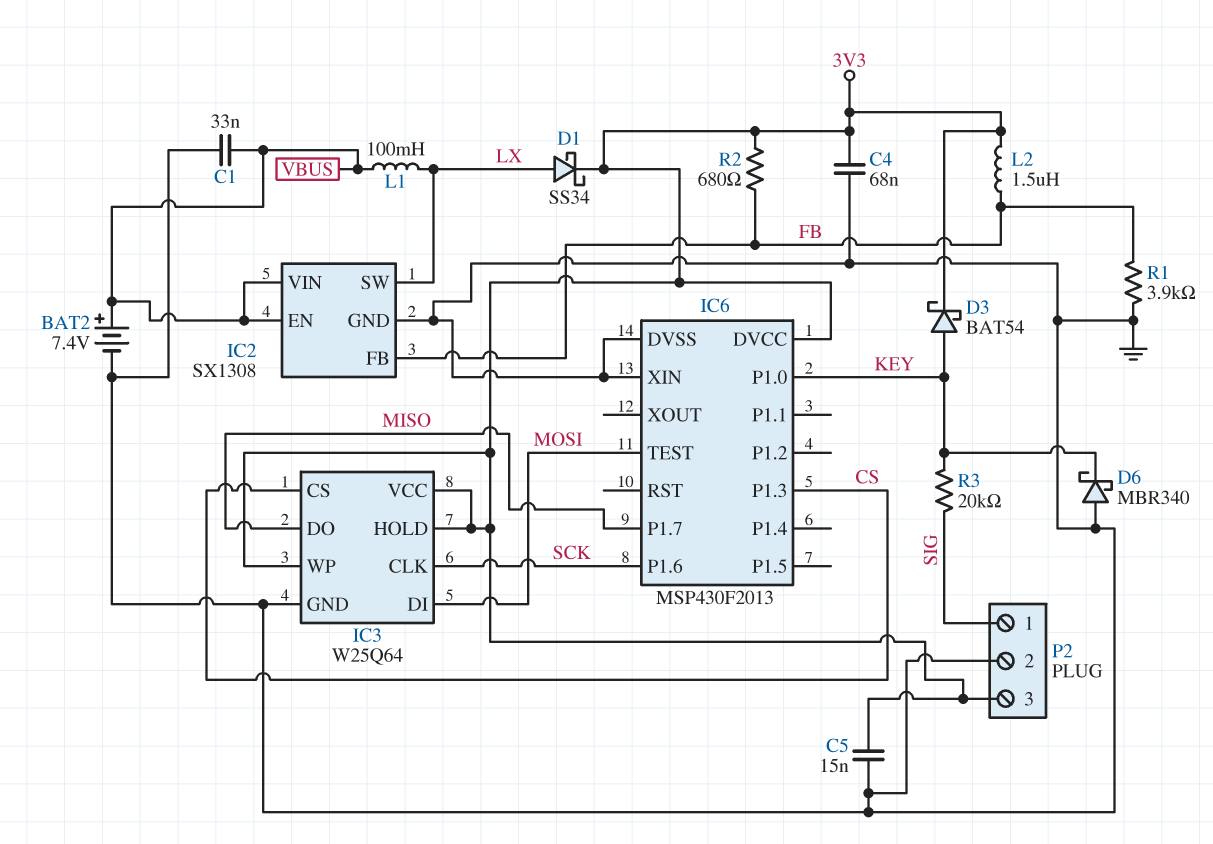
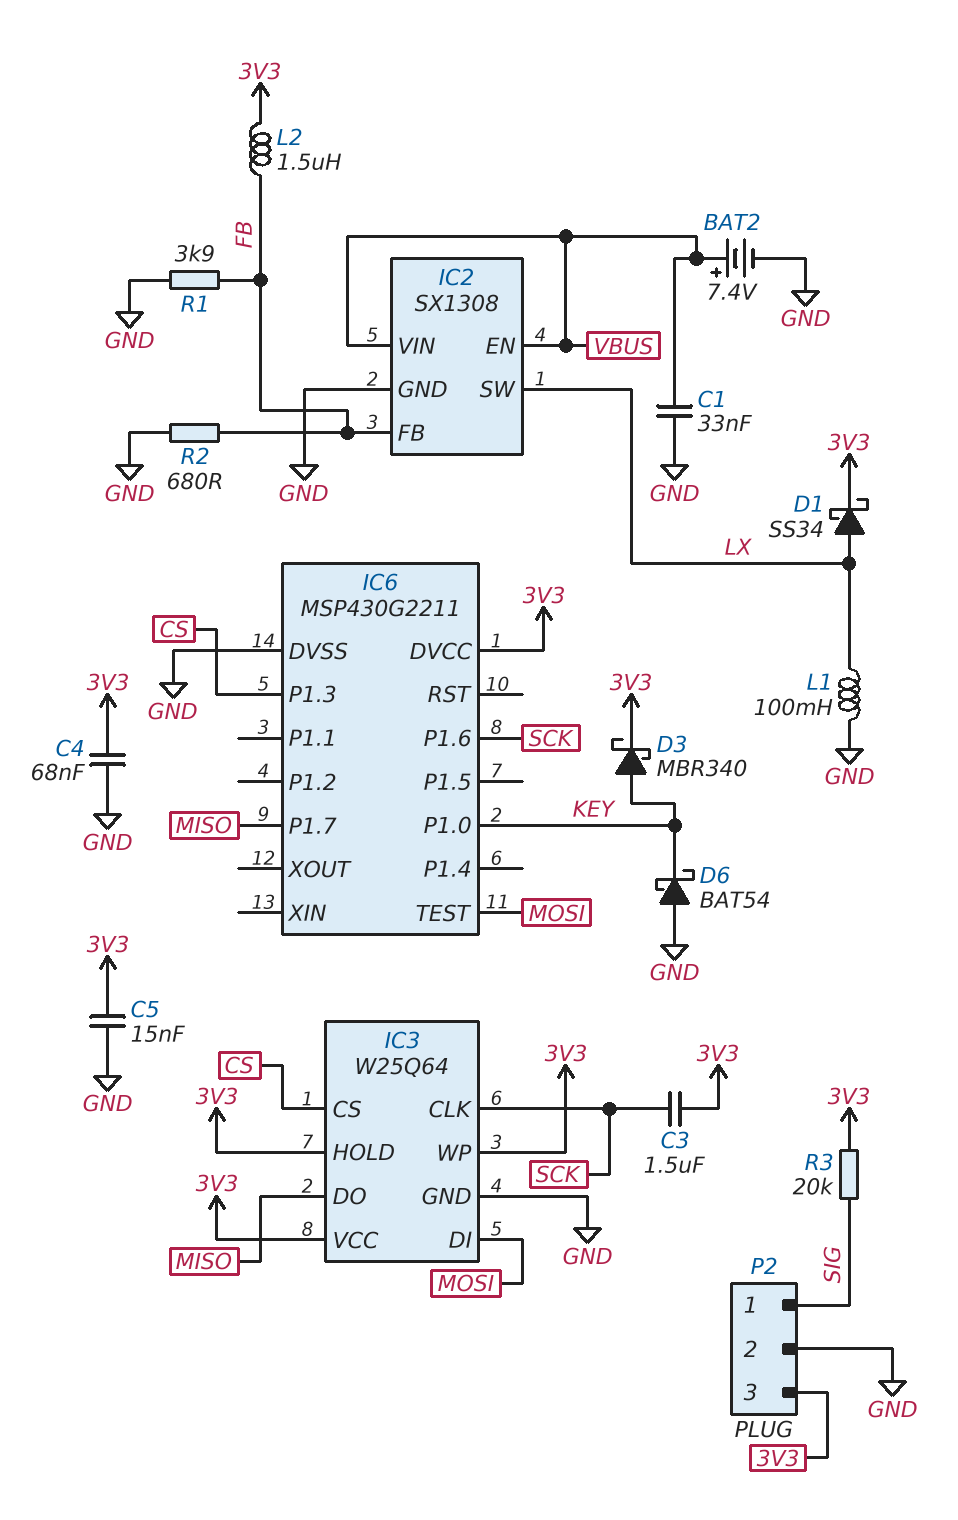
C3: none -> 1.5uF (3V3, SCK)
D3: schottky BAT54 (A KEY, K 3V3) -> schottky MBR340 (A KEY, K 3V3)
D6: schottky MBR340 (A GND, K KEY) -> schottky BAT54 (A GND, K KEY)
IC6: MSP430F2013 -> MSP430G2211
IC6 pin XIN: GND -> none
L1: 100mH (LX, VBUS) -> 100mH (GND, LX)
R2: 680 (3V3, FB) -> 680 (FB, GND)
R3: 20k (KEY, SIG) -> 20k (3V3, SIG)

